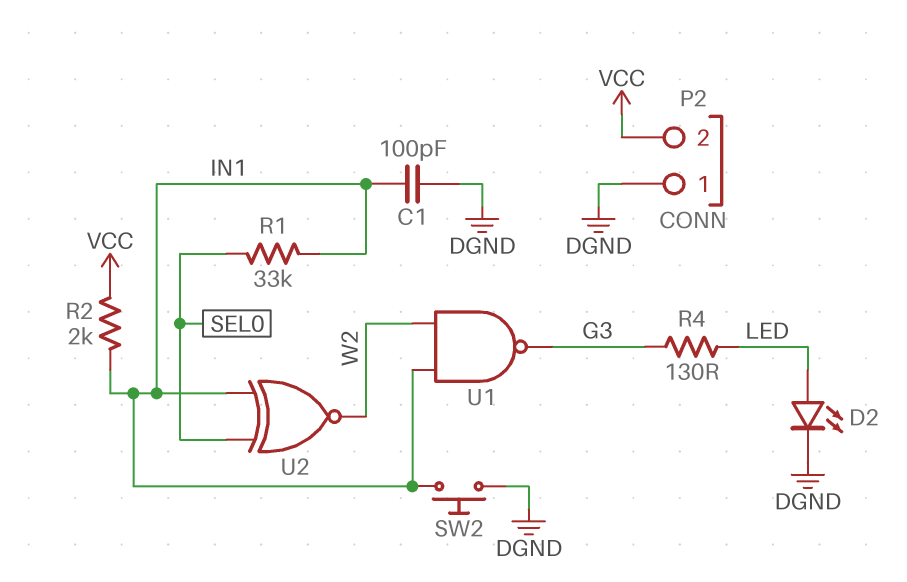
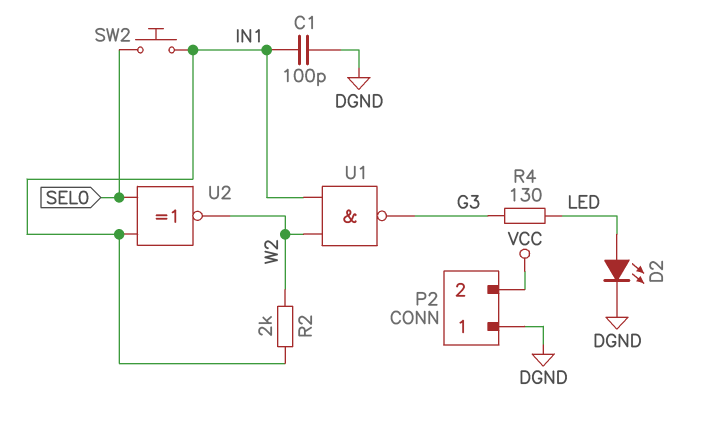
R1: 33k (IN1, SEL0) -> none
R2: 2k (IN1, VCC) -> 2k (IN1, W2)
SW2: button (DGND, IN1) -> button (IN1, SEL0)

